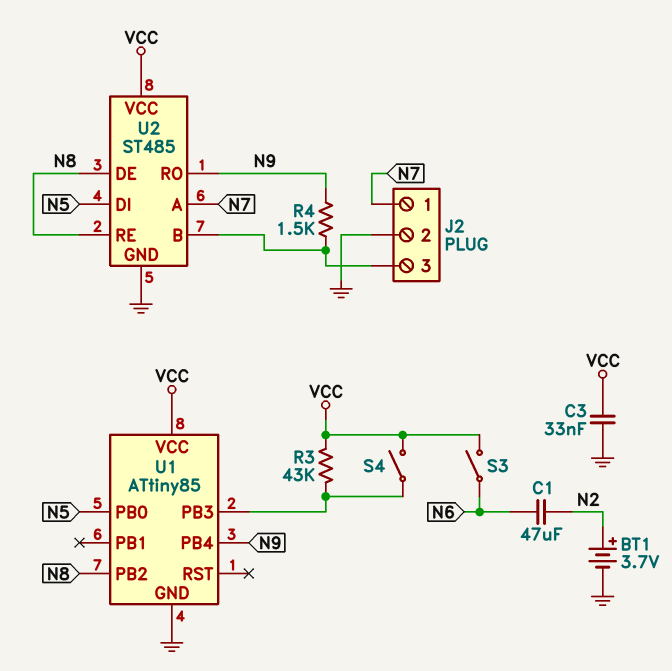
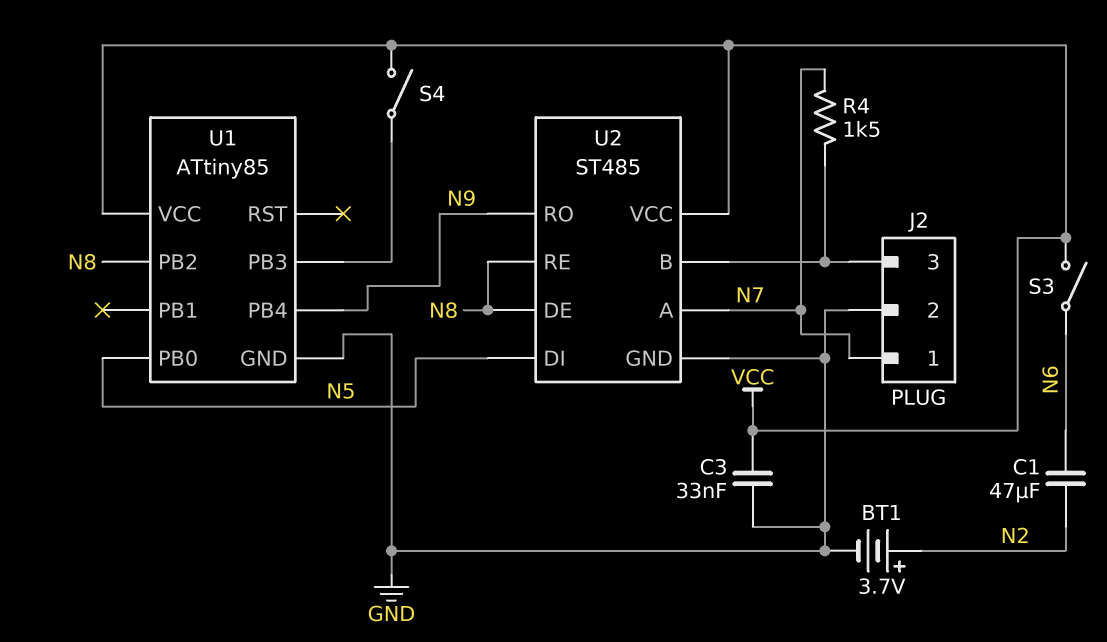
R3: 43k (U1/PB3, VCC) -> none
R4: 1.5k (J2/3, N9) -> 1.5k (J2/3, N7)

